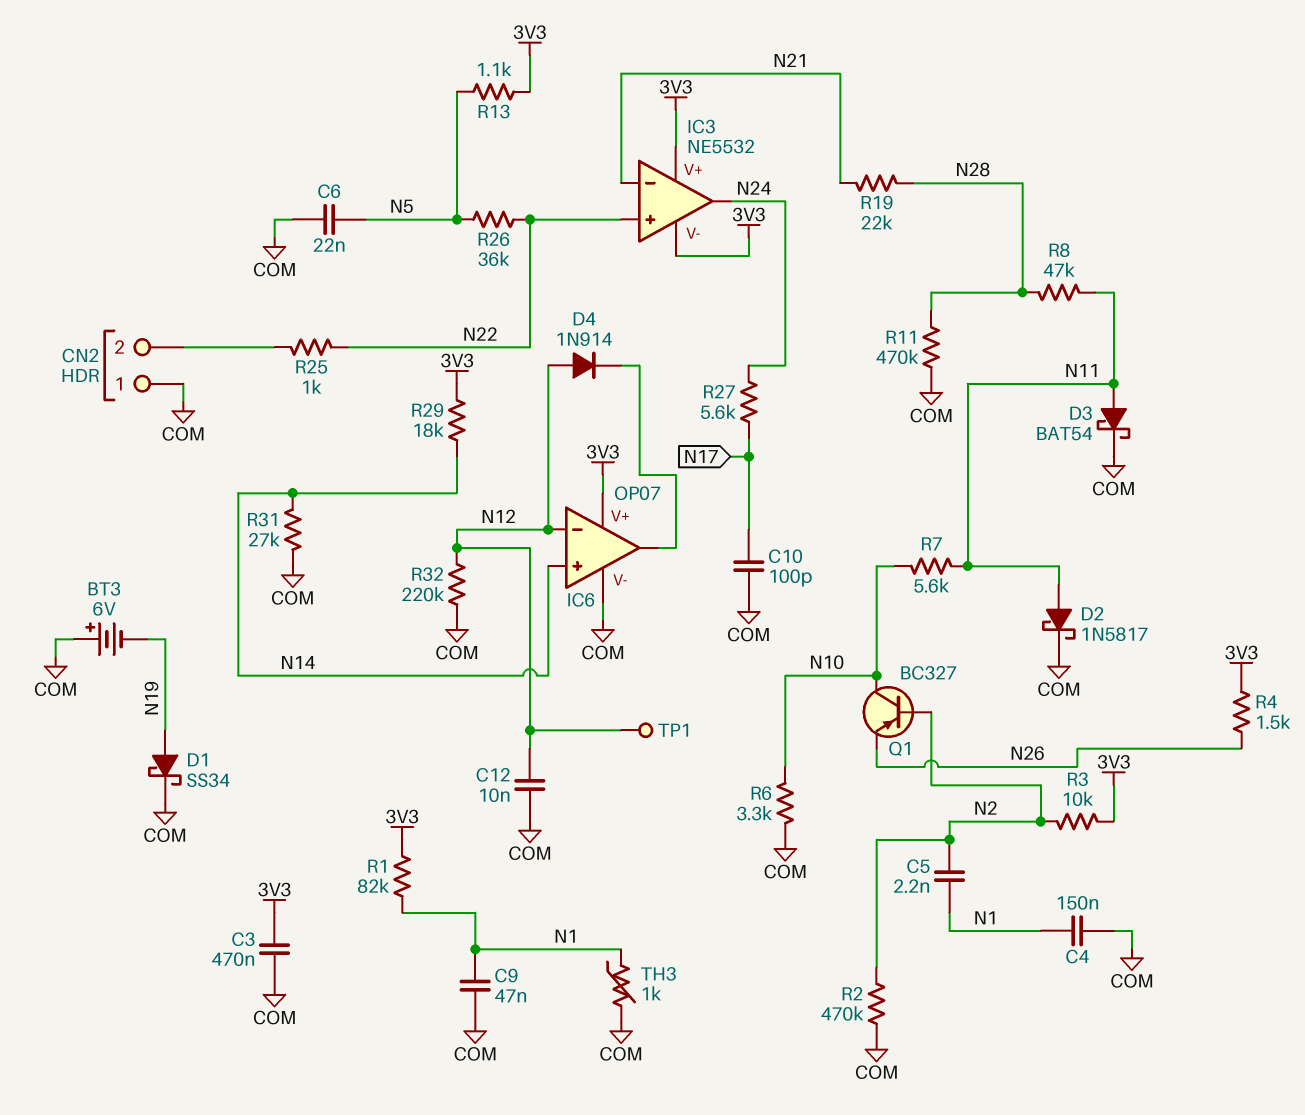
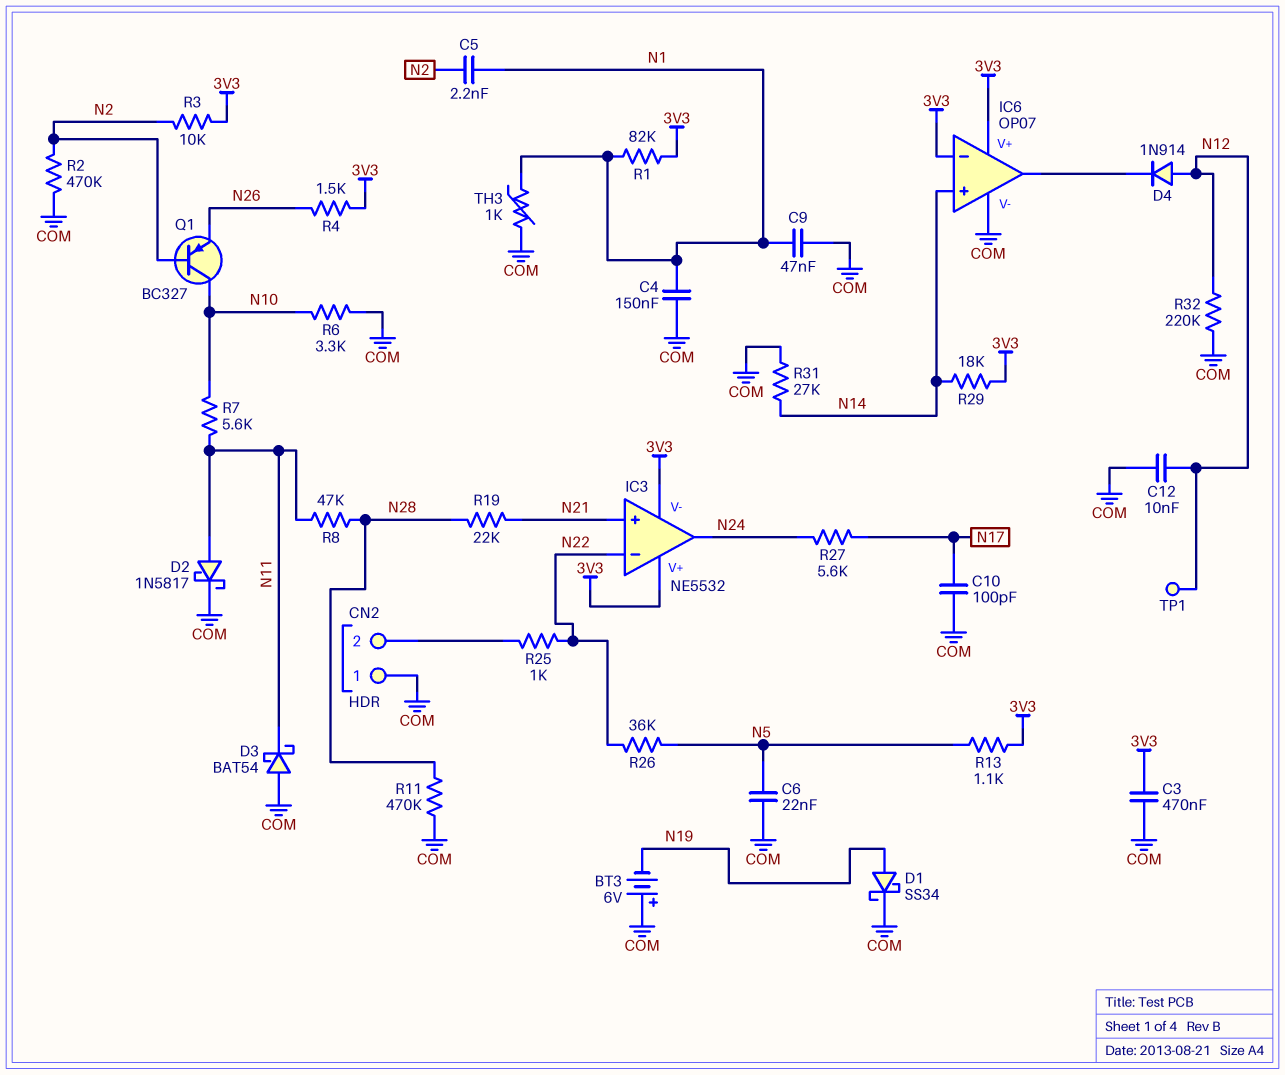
D3: schottky BAT54 (A N11, K COM) -> schottky BAT54 (A COM, K N11)
IC3 pin in+: N22 -> N21
IC3 pin in-: N21 -> N22
IC6 pin in-: N12 -> 3V3

